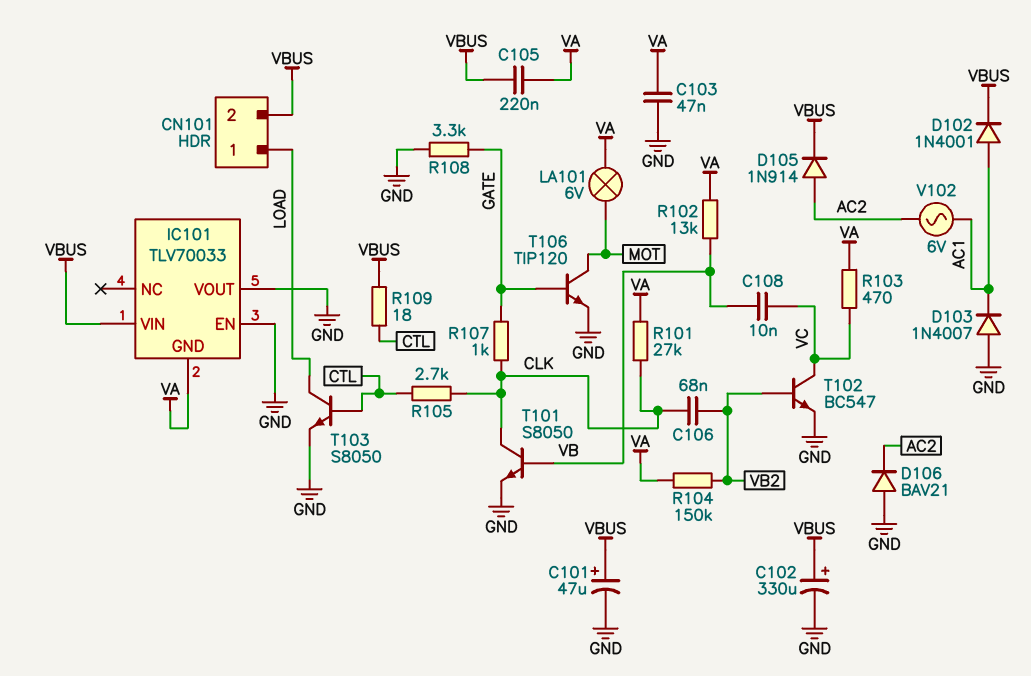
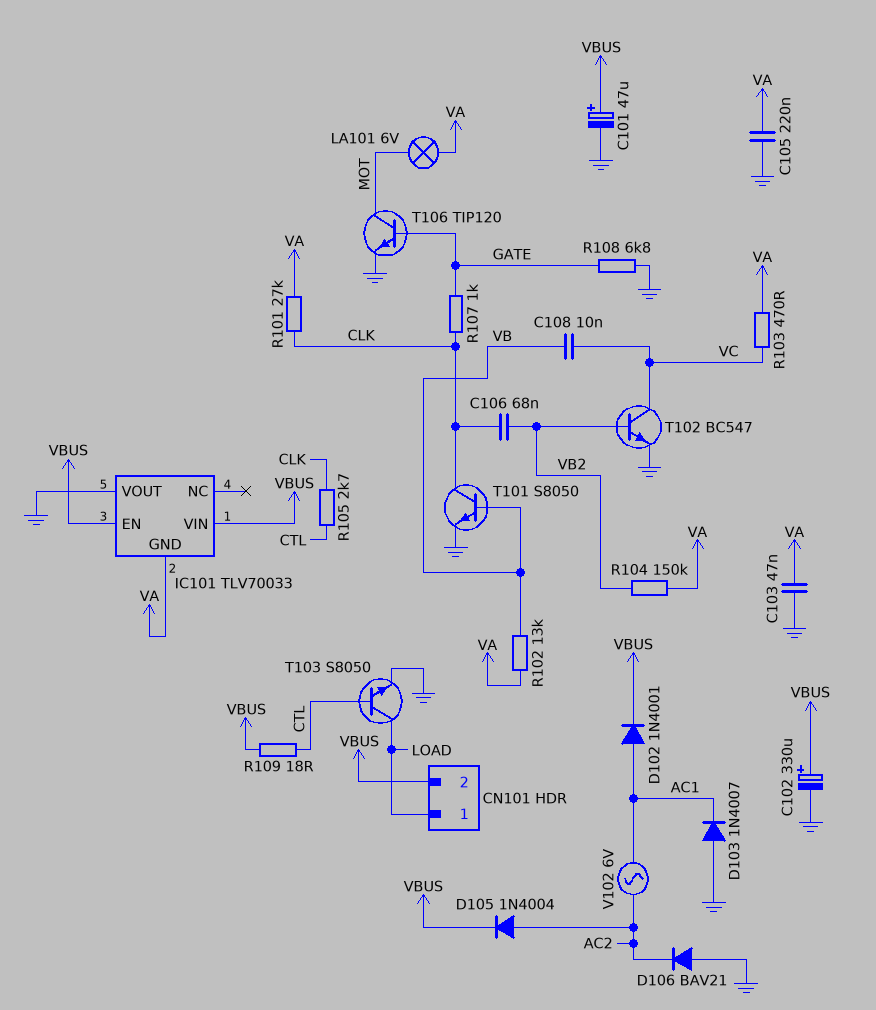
C105: 220nF (VA, VBUS) -> 220nF (GND, VA)
D105: diode 1N914 (A AC2, K VBUS) -> diode 1N4004 (A AC2, K VBUS)
IC101 pin EN: GND -> VBUS
R108: 3.3k (GATE, GND) -> 6.8k (GATE, GND)

